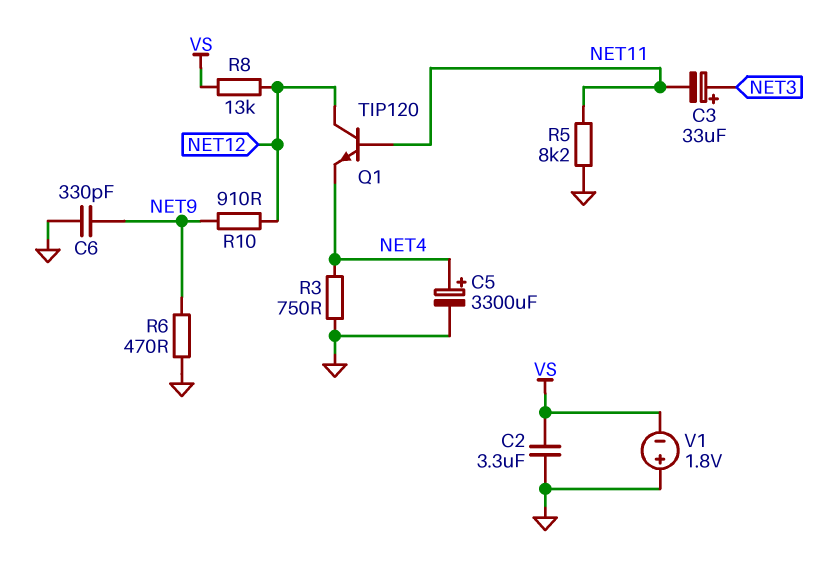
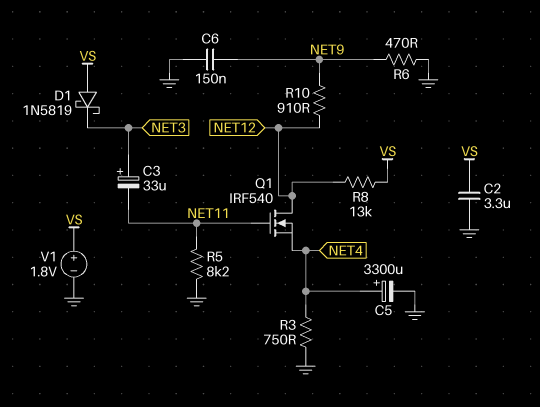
C6: 330pF (GND, NET9) -> 150nF (GND, NET9)
D1: none -> schottky 1N5819 (A VS, K NET3)
Q1: NPN TIP120 (B NET11, C NET12, E NET4) -> NMOS IRF540 (G NET11, D NET12, S NET4)
V1: 1.8V (plus GND, minus VS) -> 1.8V (plus VS, minus GND)

